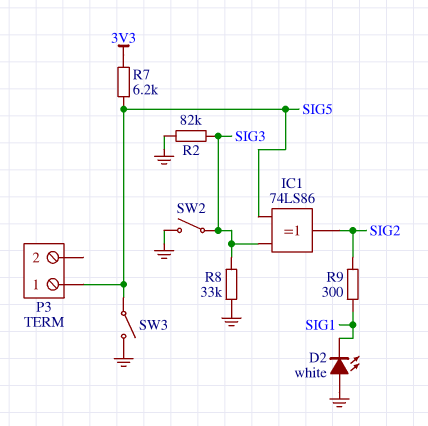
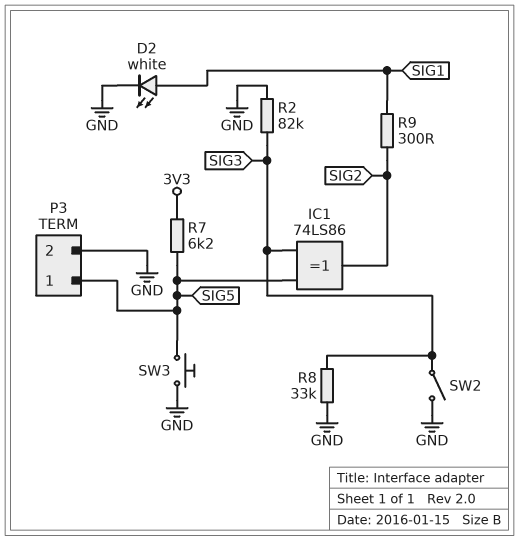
D2: LED white (A GND, K SIG1) -> LED white (A SIG1, K GND)
P3 pin 2: none -> GND
SW3: switch (GND, SIG5) -> button (GND, SIG5)

